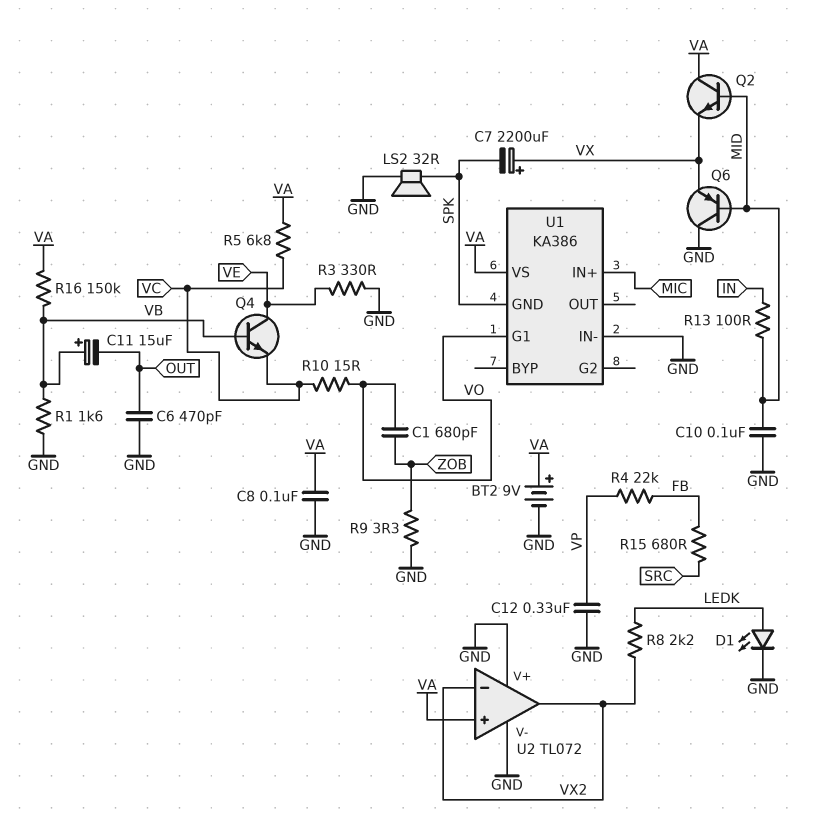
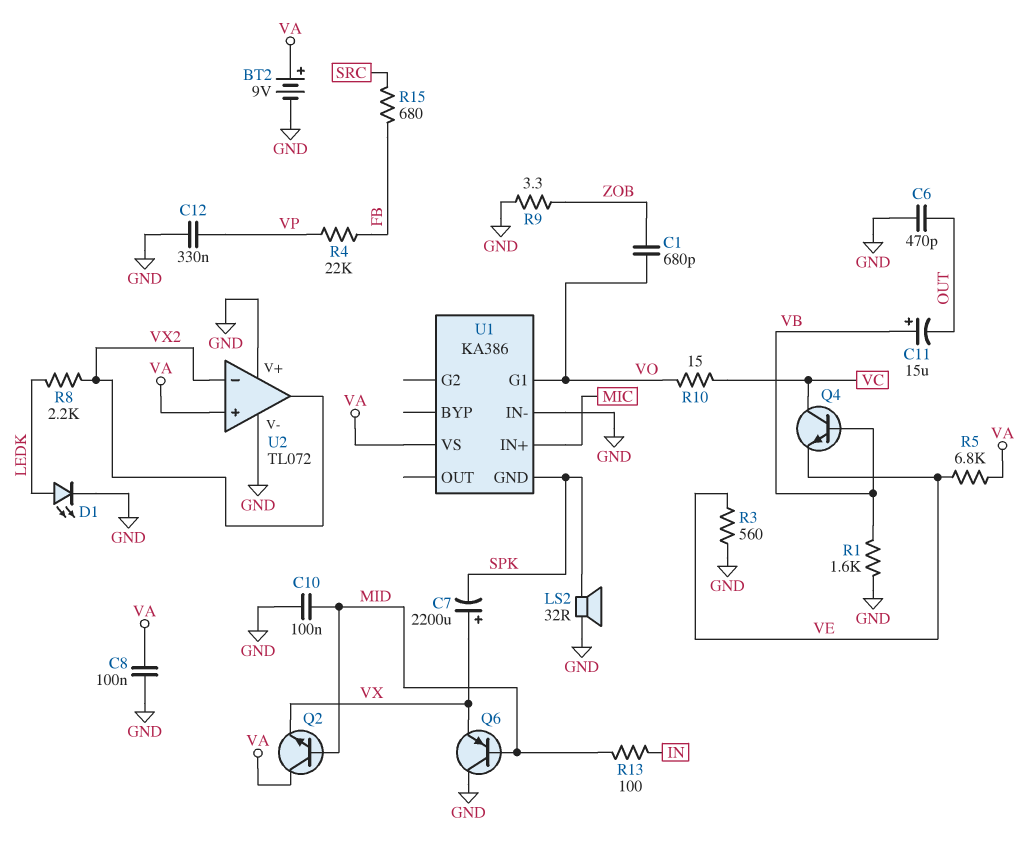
Q4: NPN (B VB, C VE, E VC) -> NPN (B VB, C VC, E VE)
R3: 330 (GND, VE) -> 560 (GND, VE)
R5: 6.8k (VA, VC) -> 6.8k (VA, VE)
R16: 150k (VA, VB) -> none

